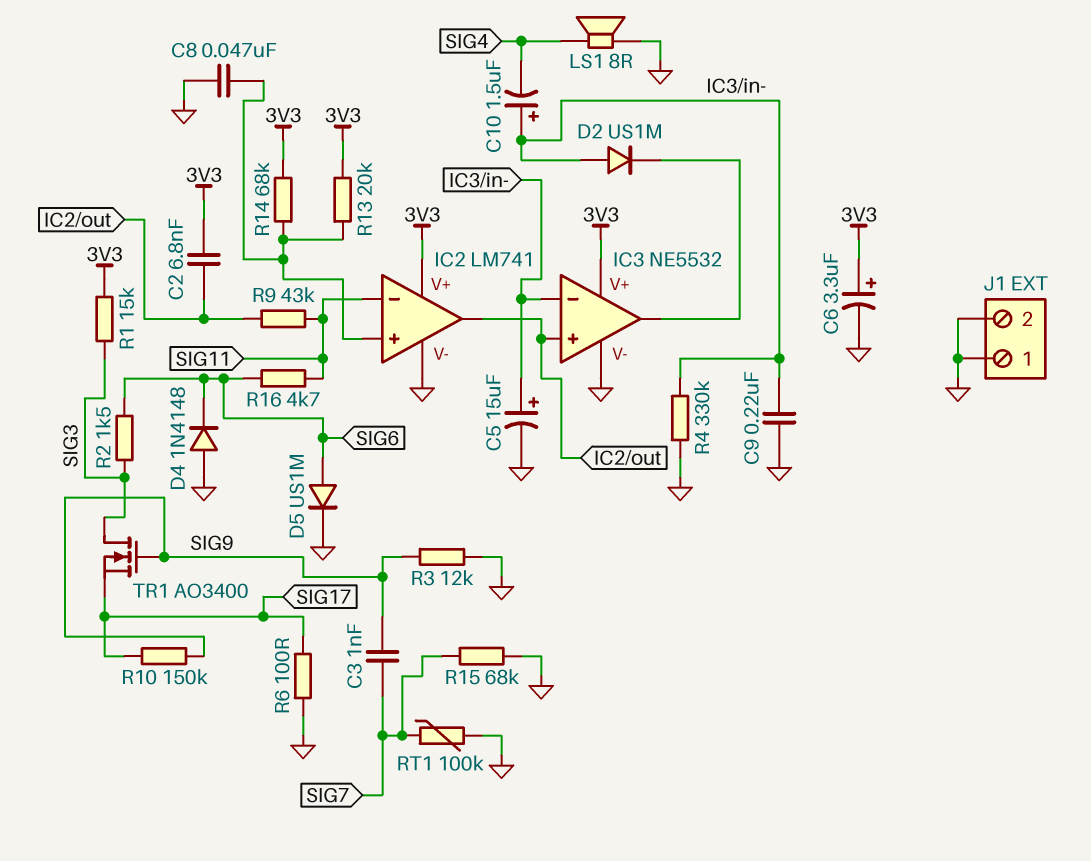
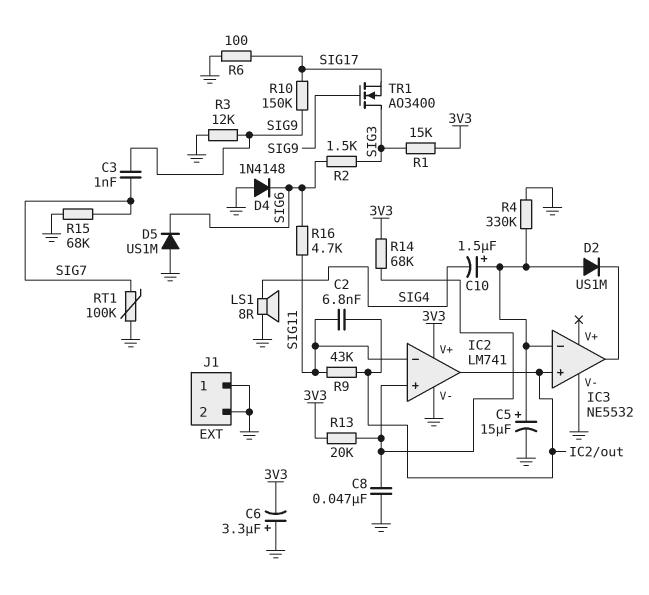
C2: 6.8nF (3V3, IC2/out) -> 6.8nF (IC2/out, SIG11)
C6: 3.3uF (plus 3V3, minus GND) -> 3.3uF (plus GND, minus 3V3)
C9: 220nF (GND, IC3/in-) -> none
D5: diode US1M (A SIG6, K GND) -> diode US1M (A GND, K SIG6)
IC3 pin V+: 3V3 -> none

